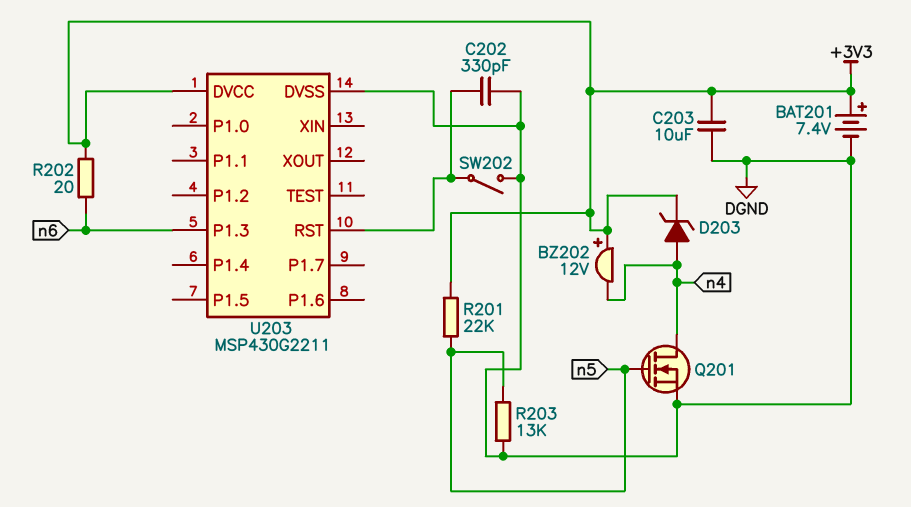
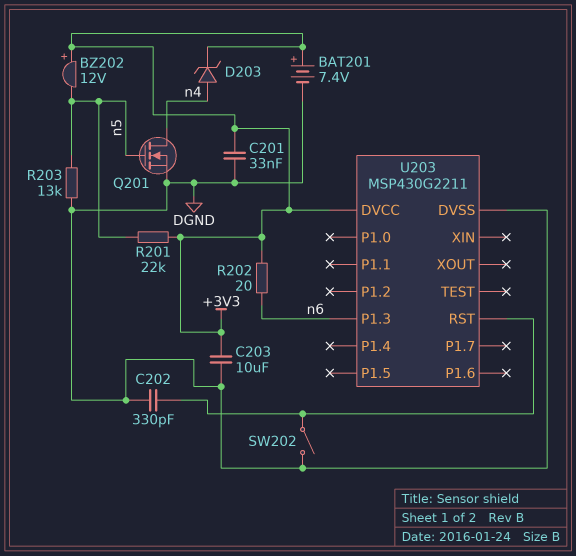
BZ202: buzzer 12V (plus +3V3, minus n4) -> buzzer 12V (plus +3V3, minus n5)
C201: none -> 33nF (+3V3, DGND)

